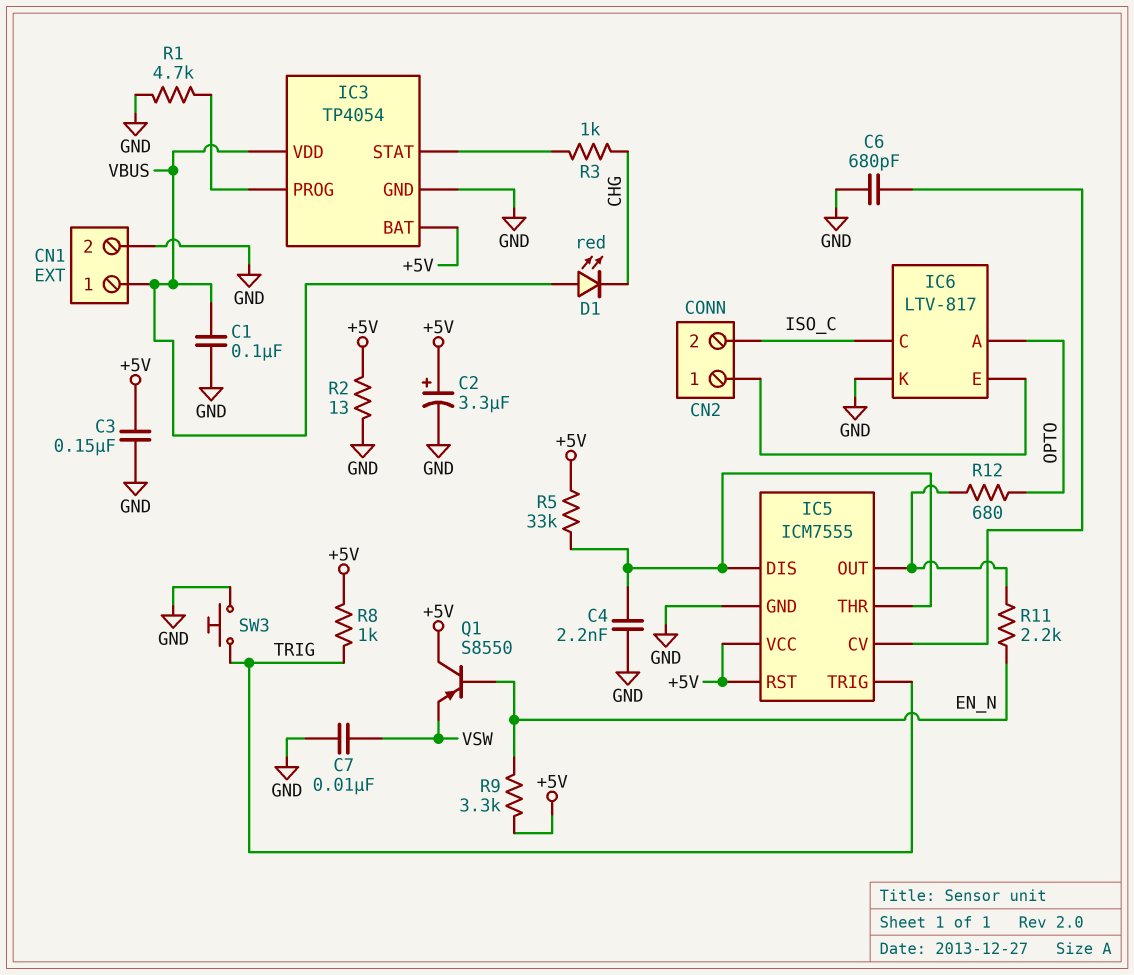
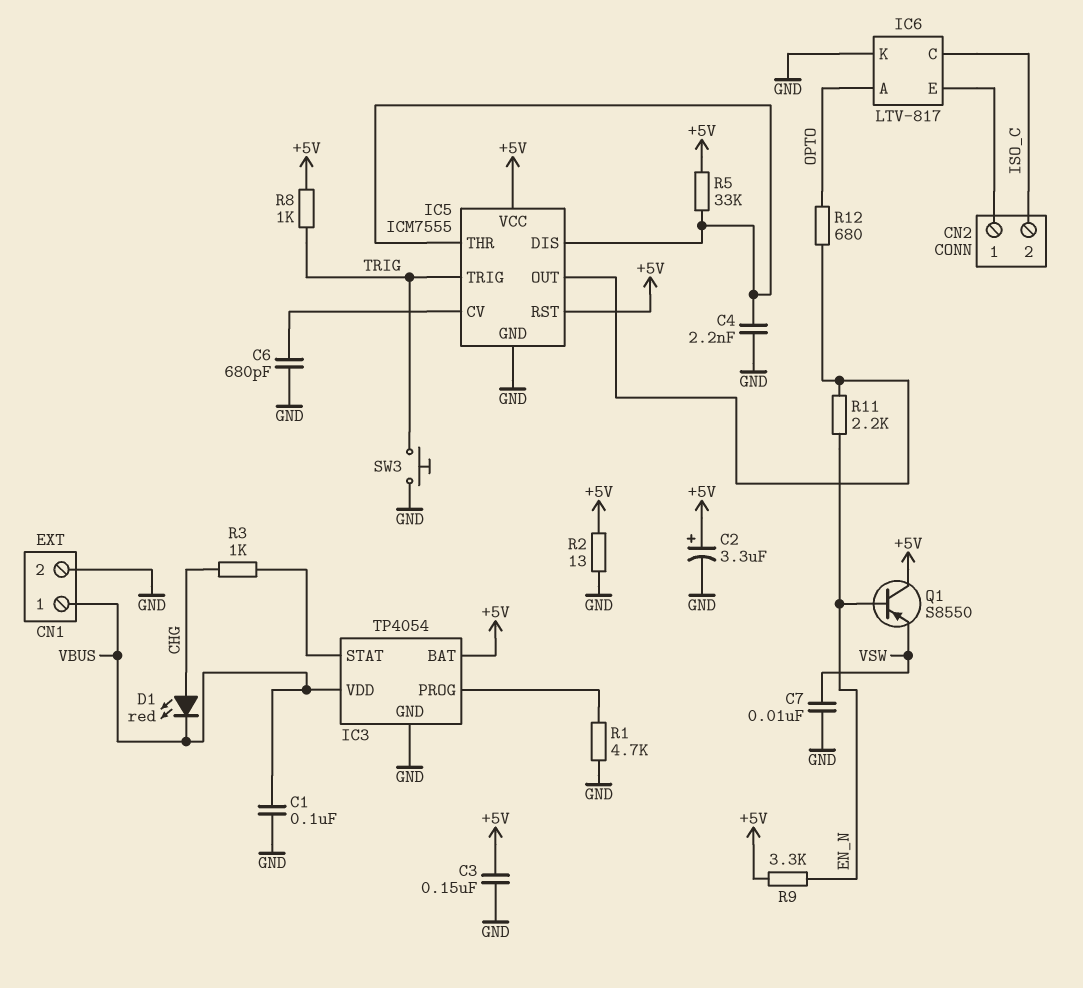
D1: LED red (A VBUS, K CHG) -> LED red (A CHG, K VBUS)

